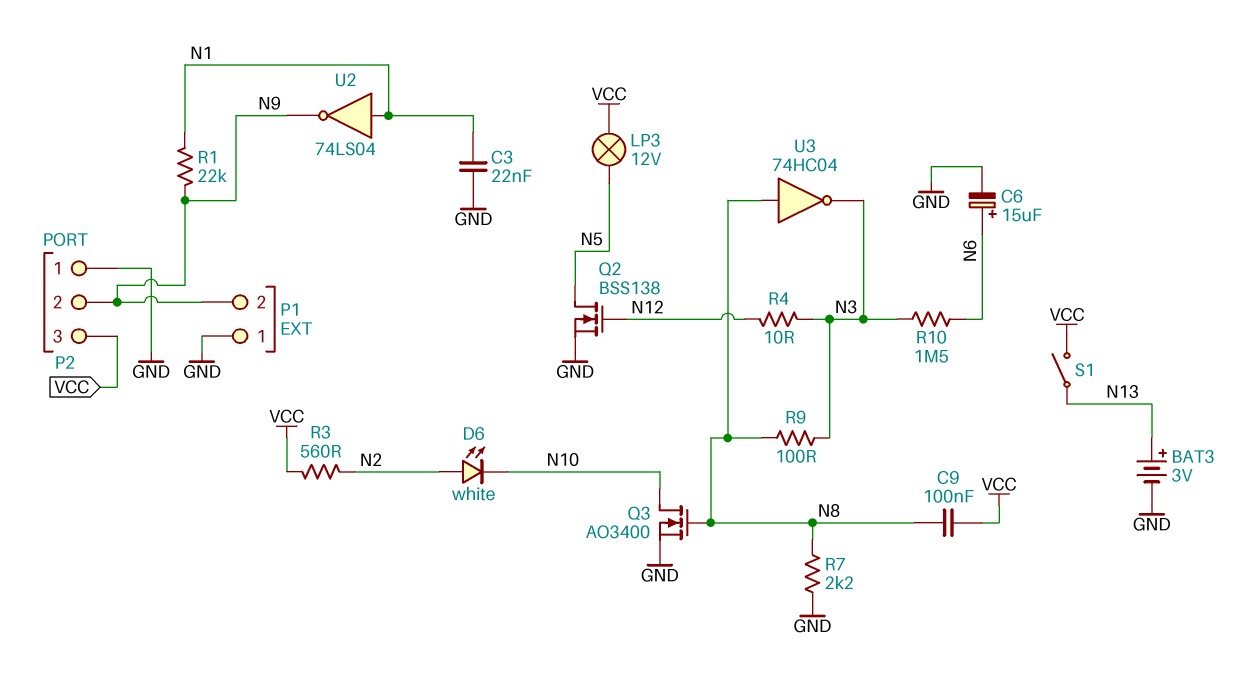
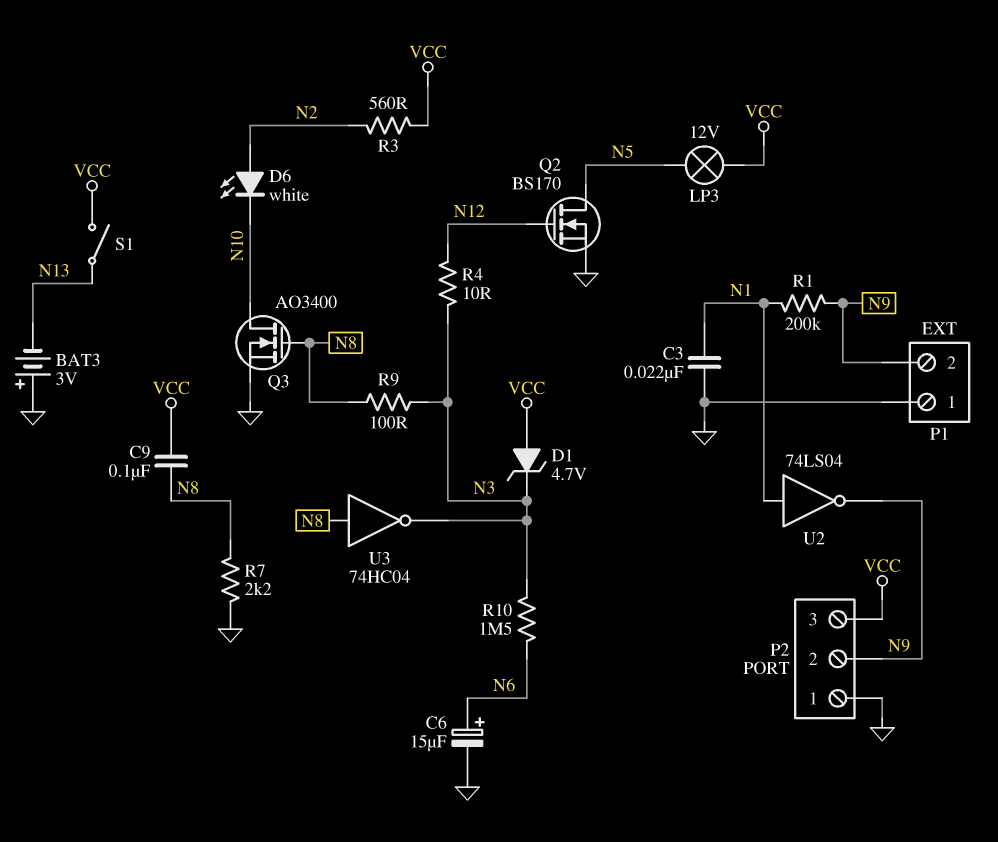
BAT3: 3V (plus N13, minus GND) -> 3V (plus GND, minus N13)
D1: none -> zener 4.7V (A VCC, K N3)
Q2: NMOS BSS138 (G N12, D N5, S GND) -> NMOS BS170 (G N12, D N5, S GND)
R1: 22k (N1, N9) -> 200k (N1, N9)

